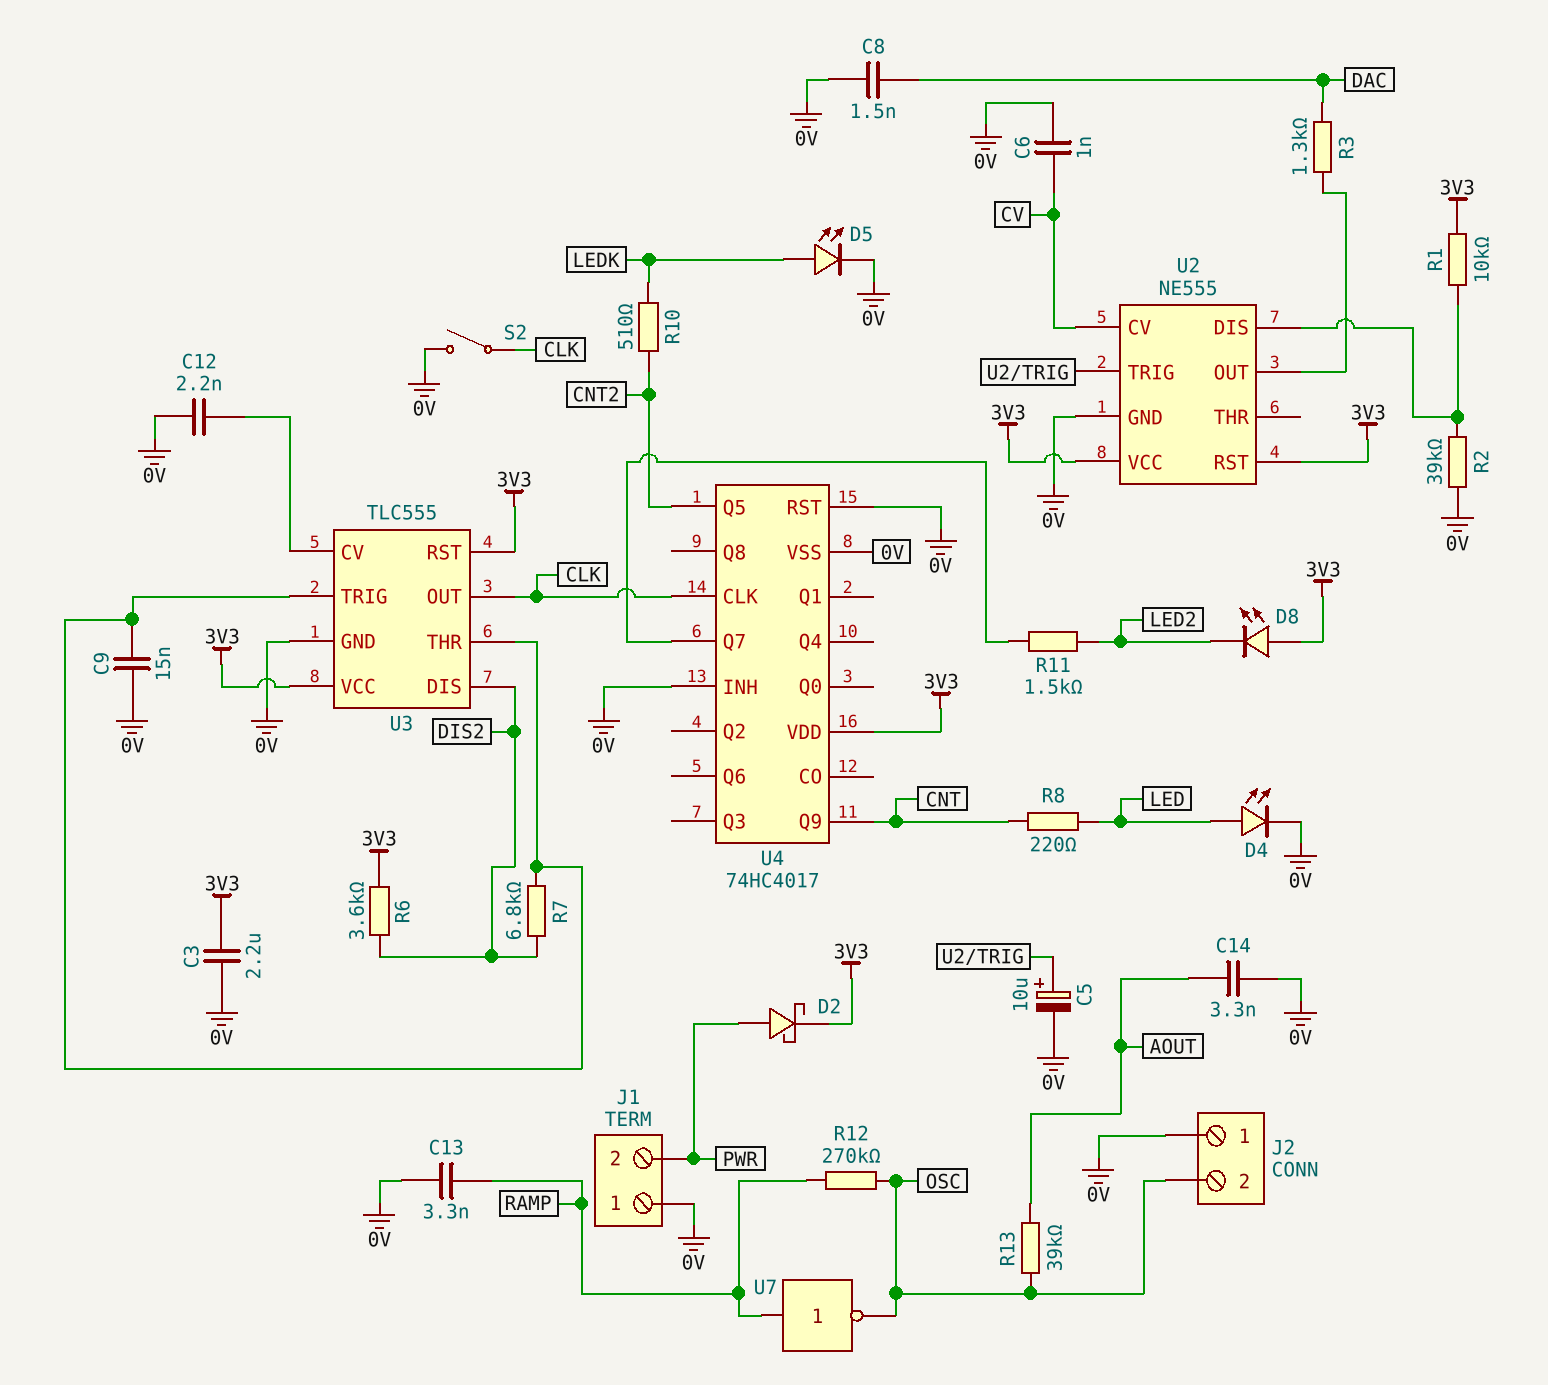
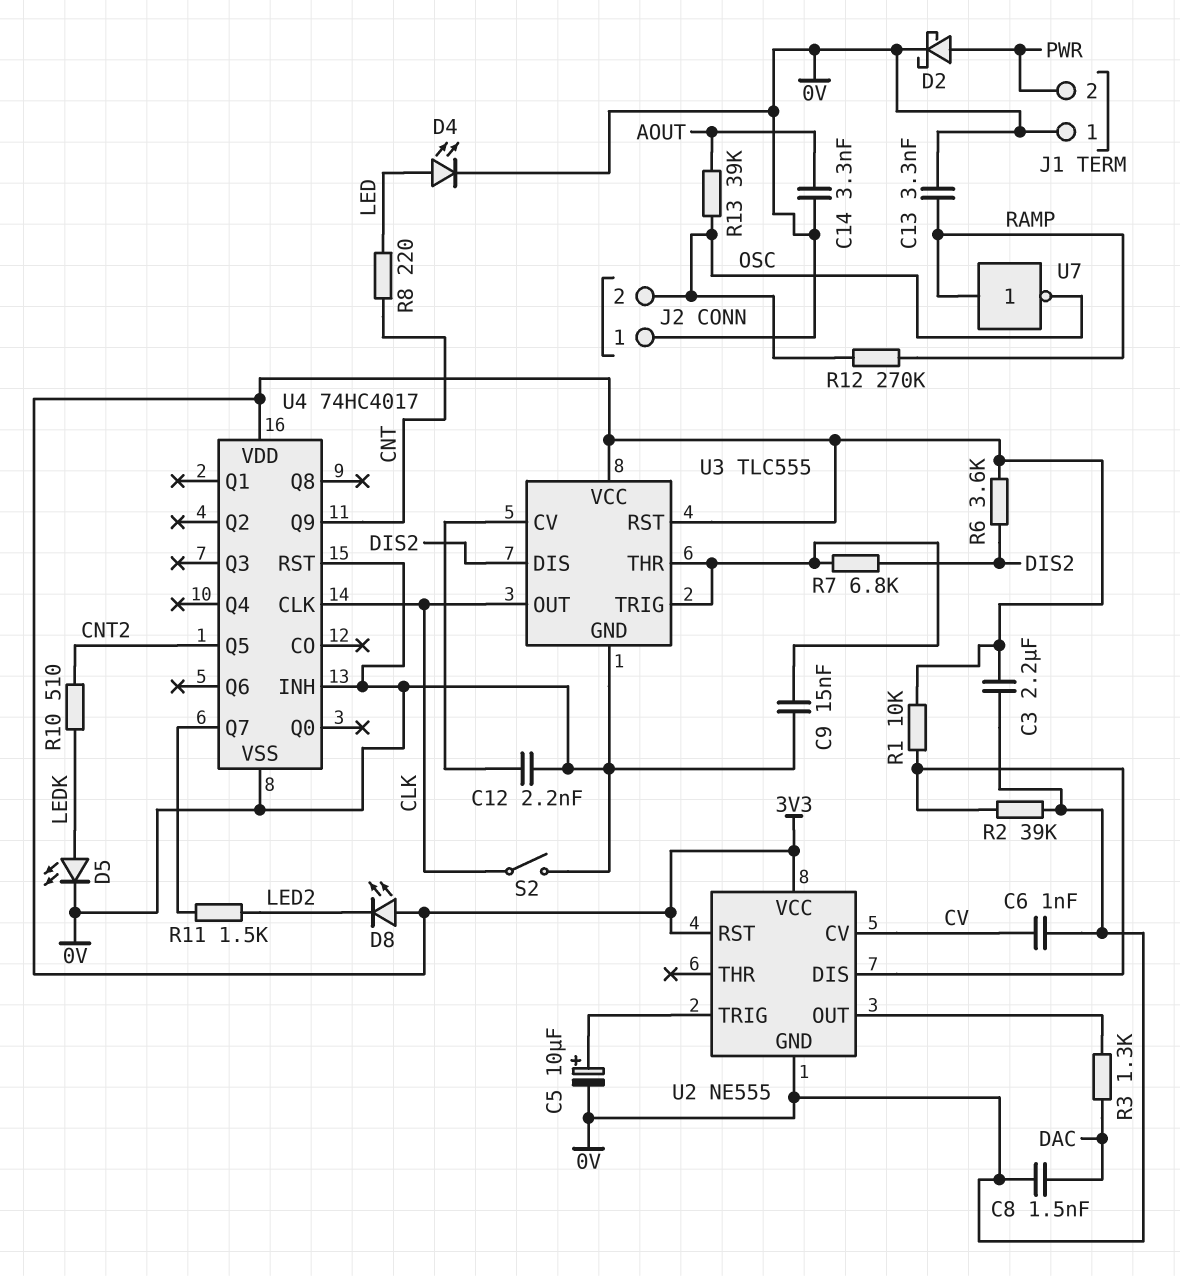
D2: schottky (A PWR, K 3V3) -> schottky (A PWR, K 0V)

